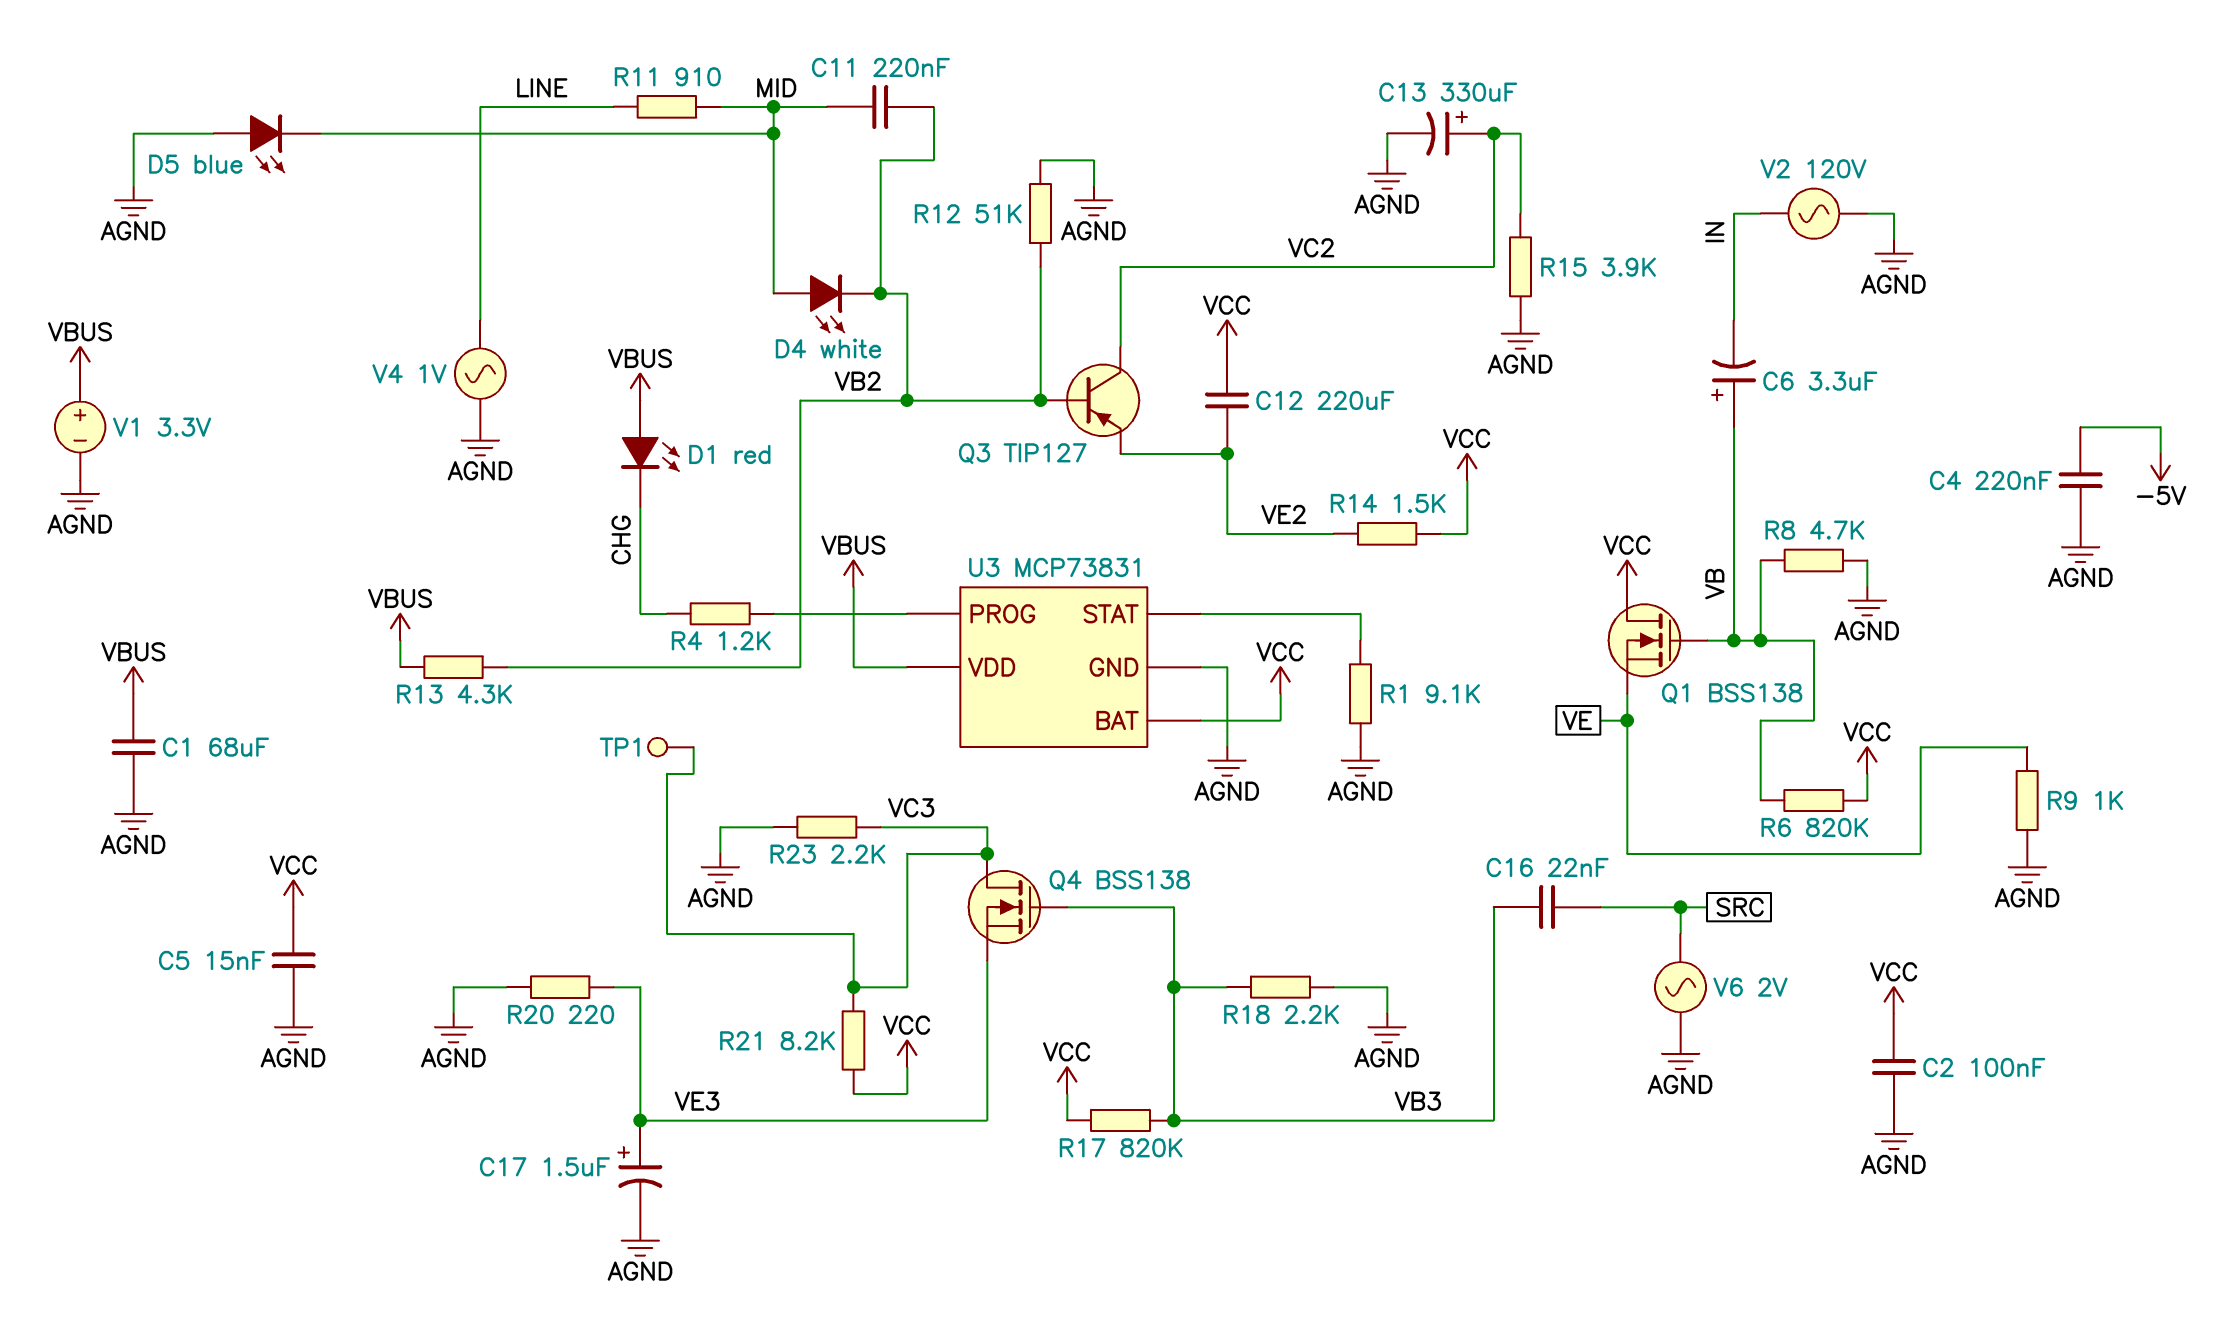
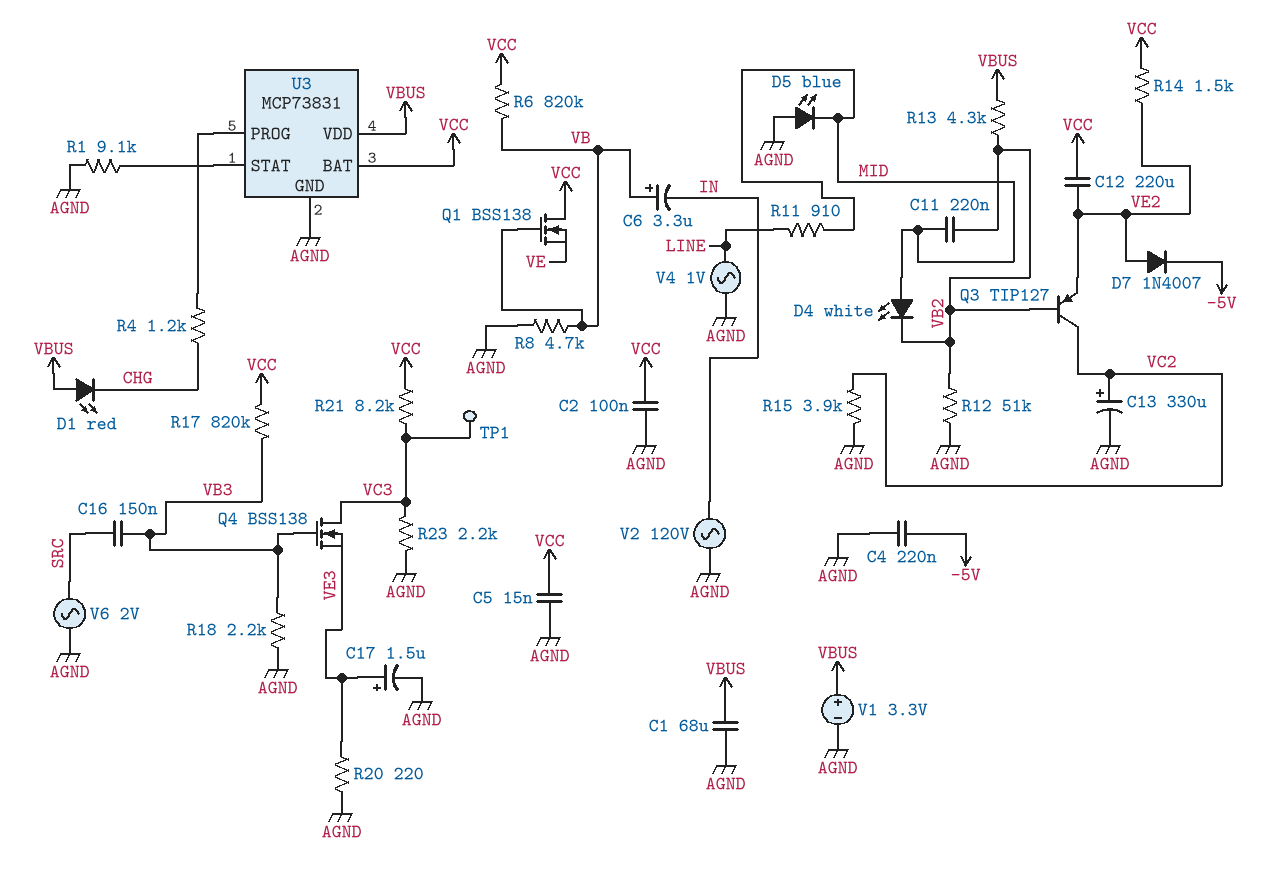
C16: 22nF (SRC, VB3) -> 150nF (SRC, VB3)
D7: none -> diode 1N4007 (A VE2, K -5V)
R9: 1k (AGND, VE) -> none

